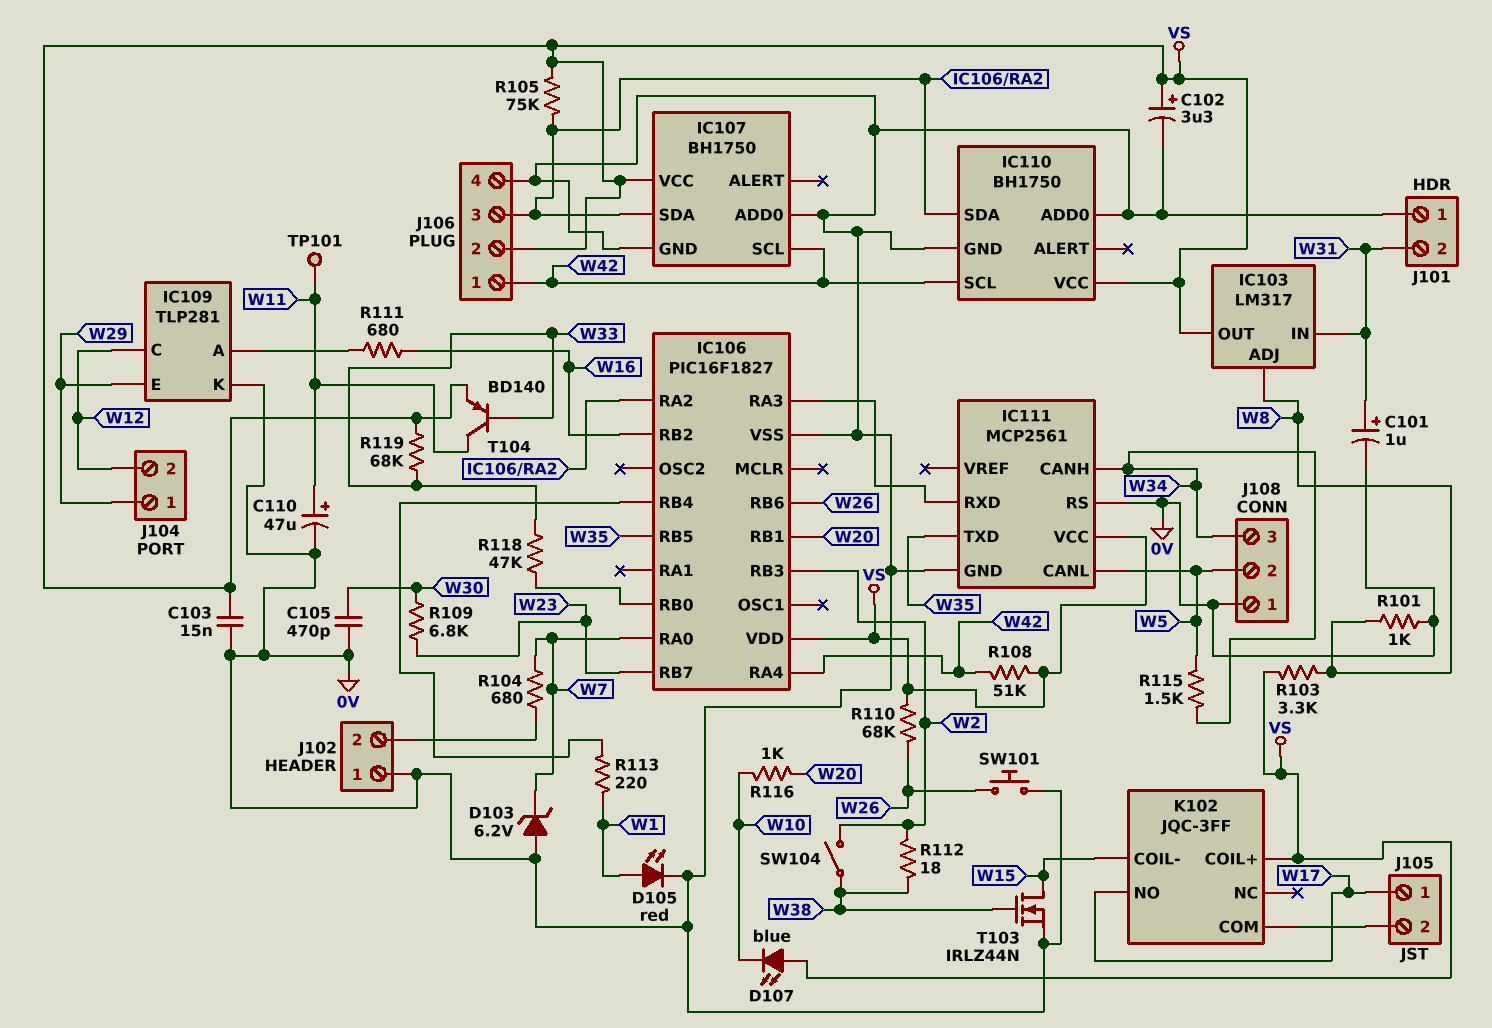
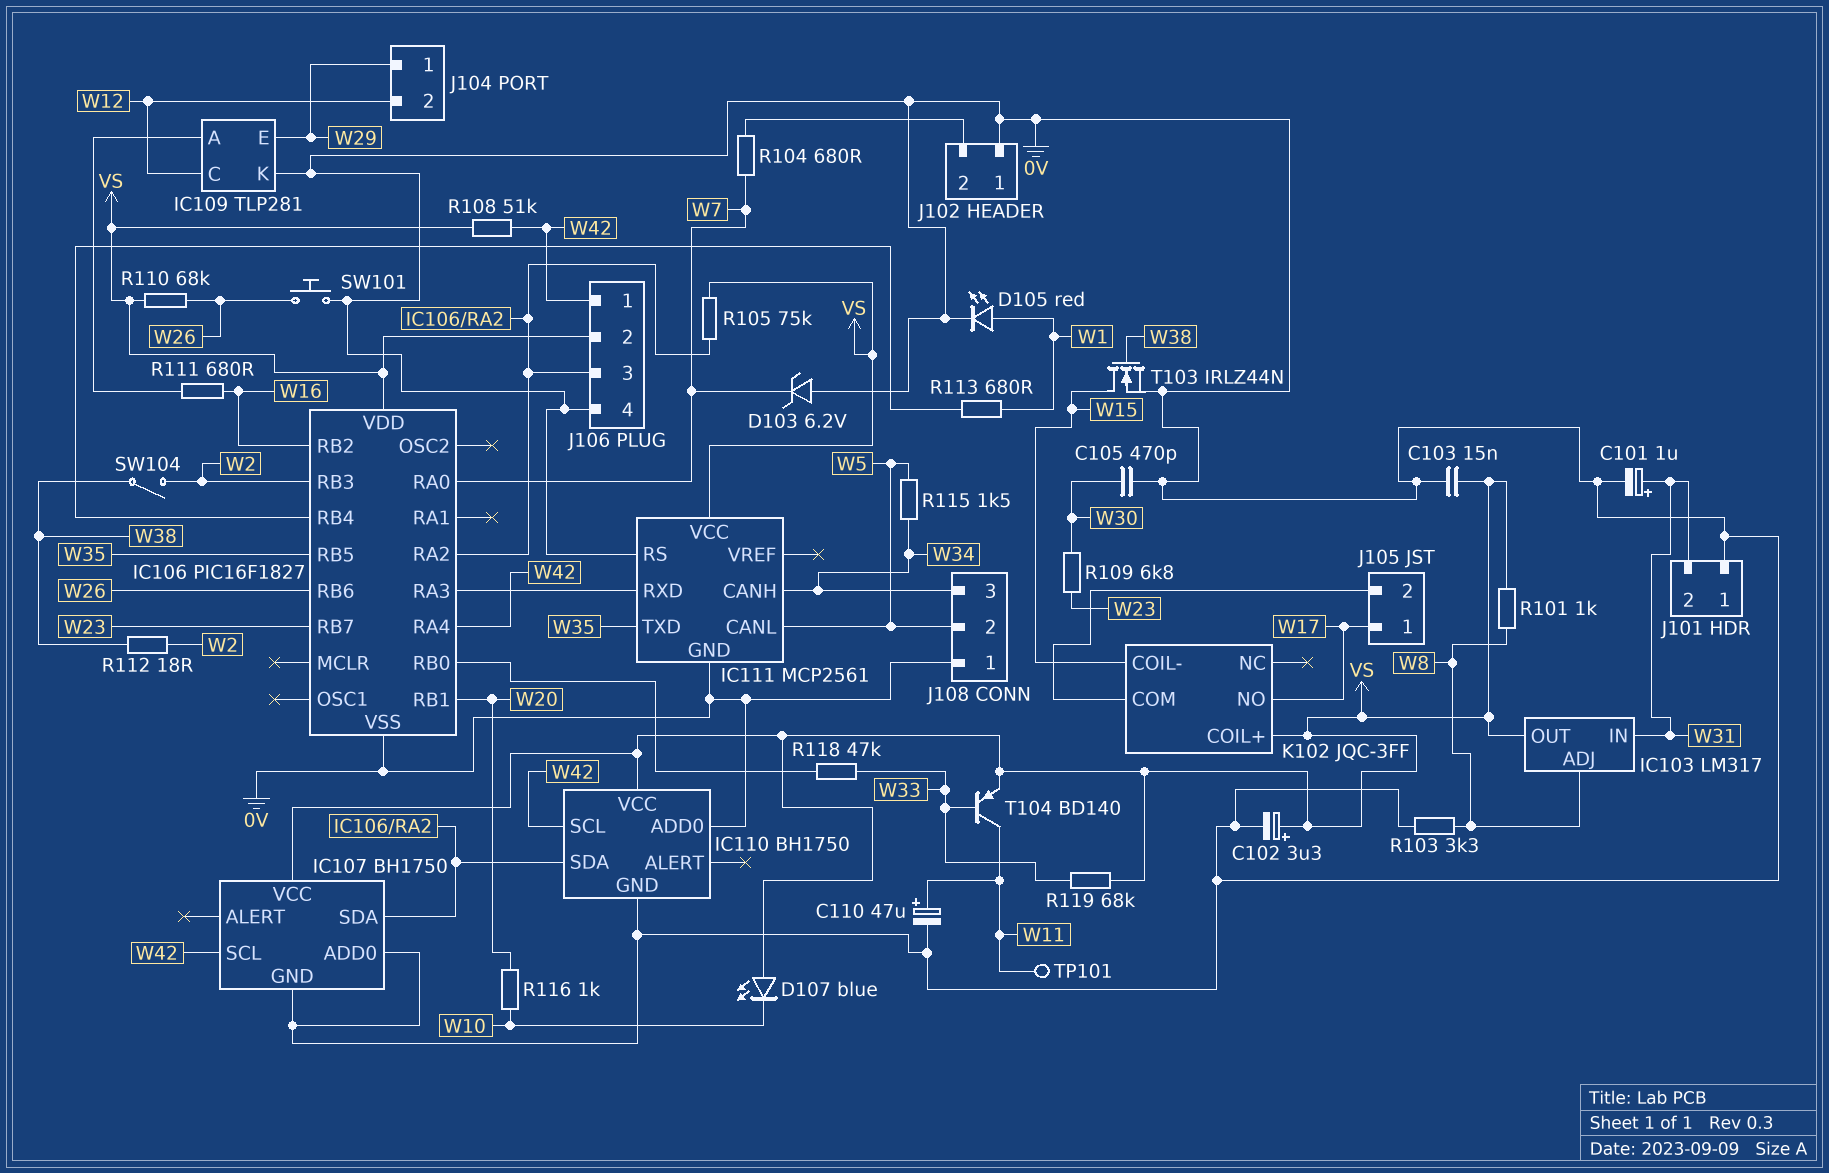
R101: 1k (0V, W8) -> 1k (VS, W8)
R103: 3.3k (VS, W8) -> 3.3k (0V, W8)
R113: 220 (IC106/RB4, W1) -> 680 (IC106/RB4, W1)

